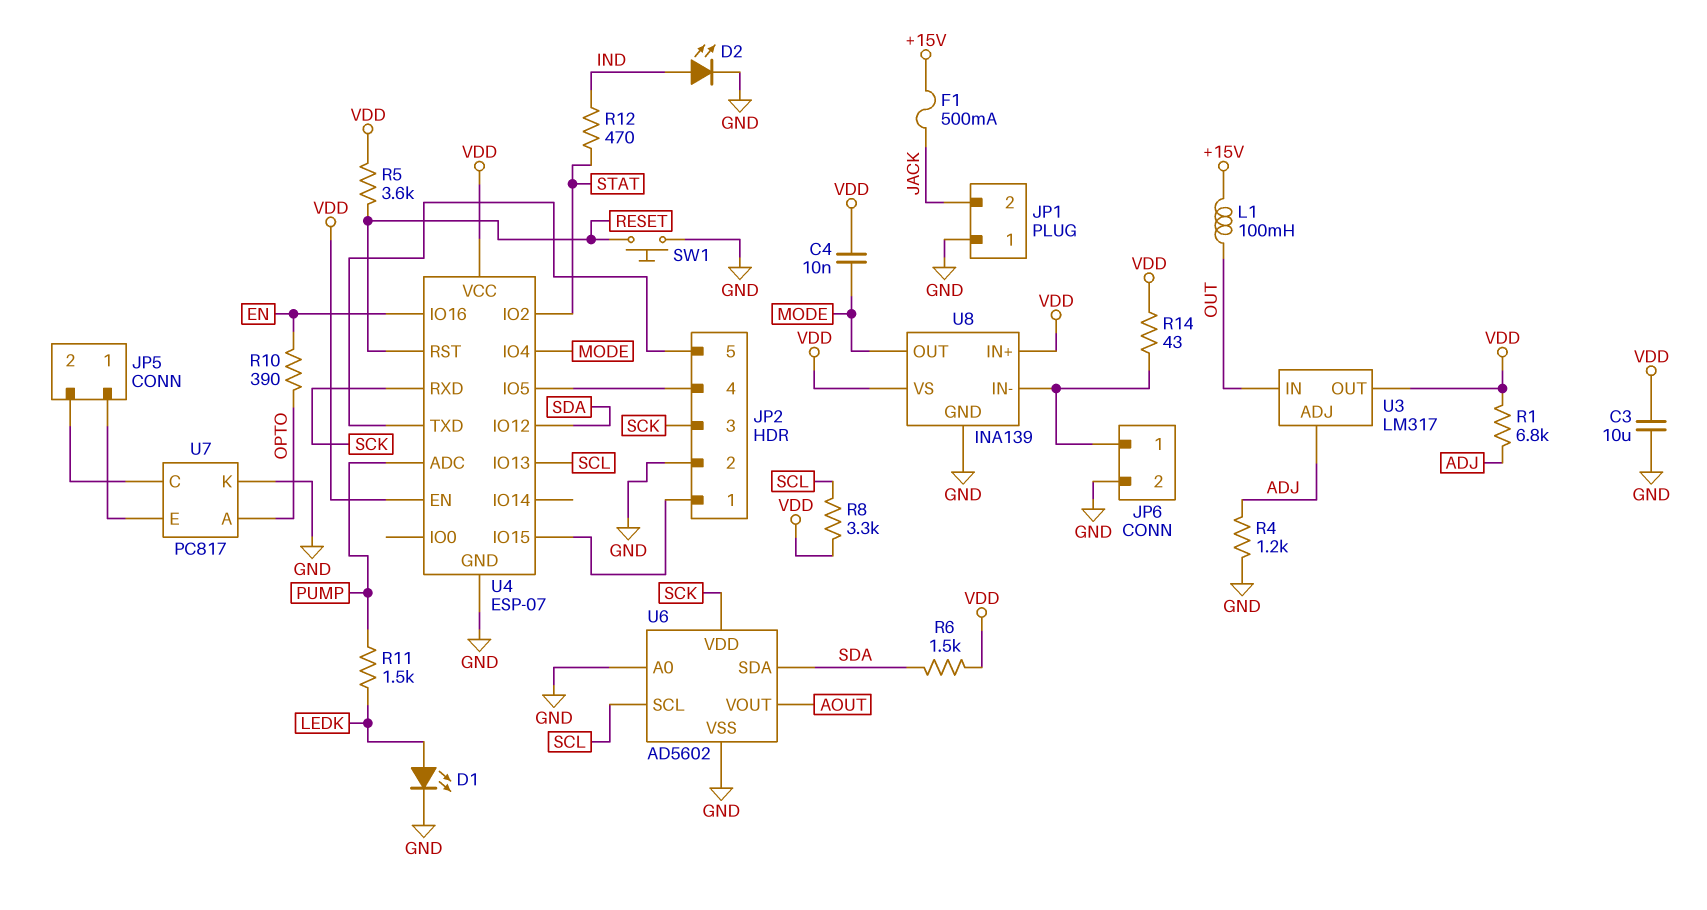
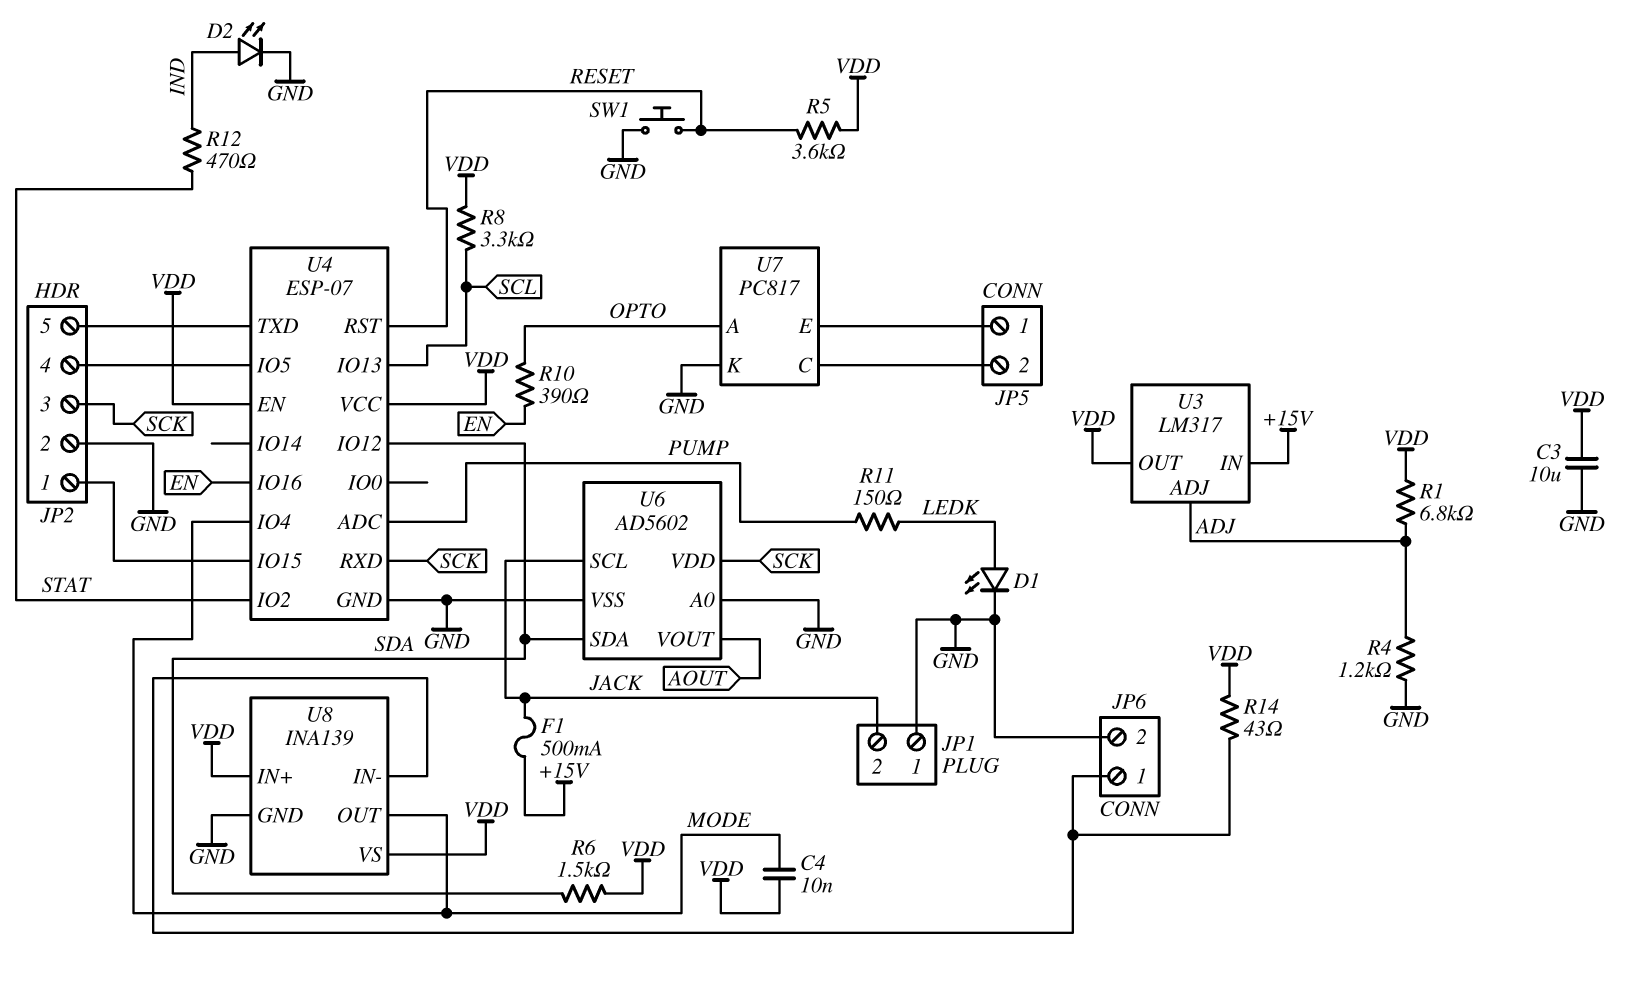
L1: 100mH (+15V, OUT) -> none
R11: 1.5k (LEDK, PUMP) -> 150 (LEDK, PUMP)
U3 pin IN: OUT -> +15V
U6 pin SCL: SCL -> JACK

